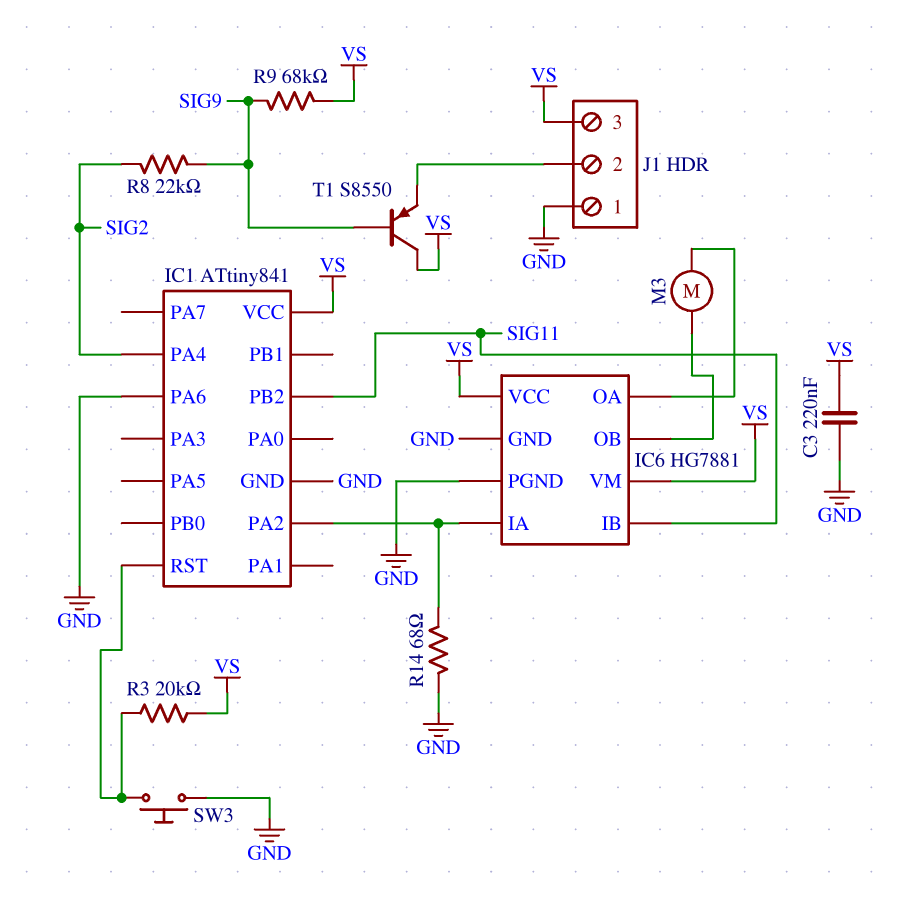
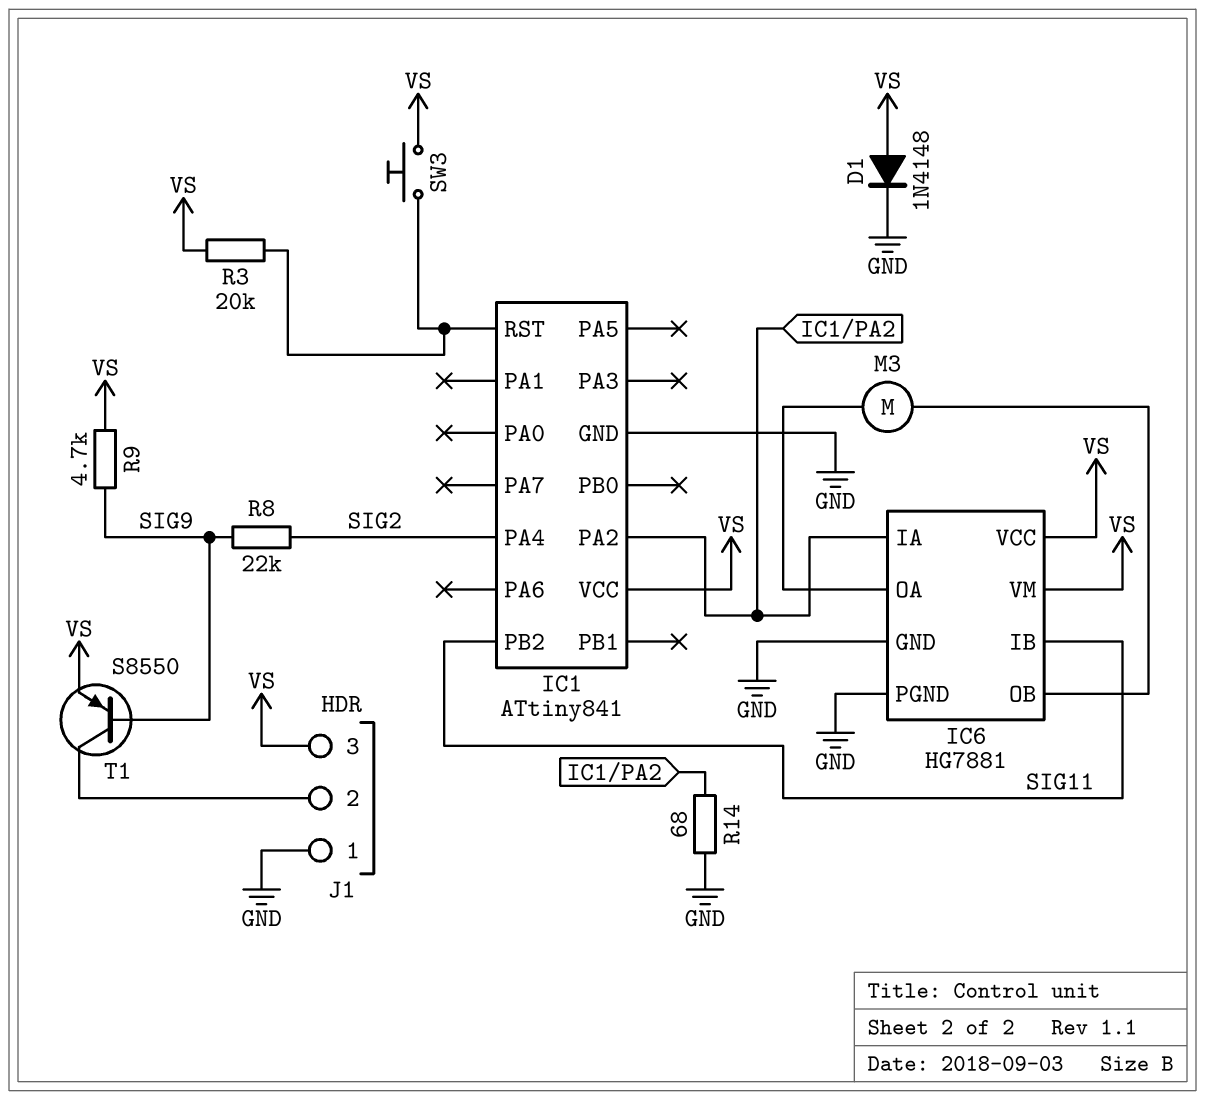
C3: 220nF (GND, VS) -> none
D1: none -> diode 1N4148 (A VS, K GND)
IC1 pin PA6: GND -> none
R9: 68k (SIG9, VS) -> 4.7k (SIG9, VS)
SW3: button (GND, IC1/RST) -> button (IC1/RST, VS)
T1: PNP S8550 (B SIG9, C VS, E J1/2) -> PNP S8550 (B SIG9, C J1/2, E VS)

